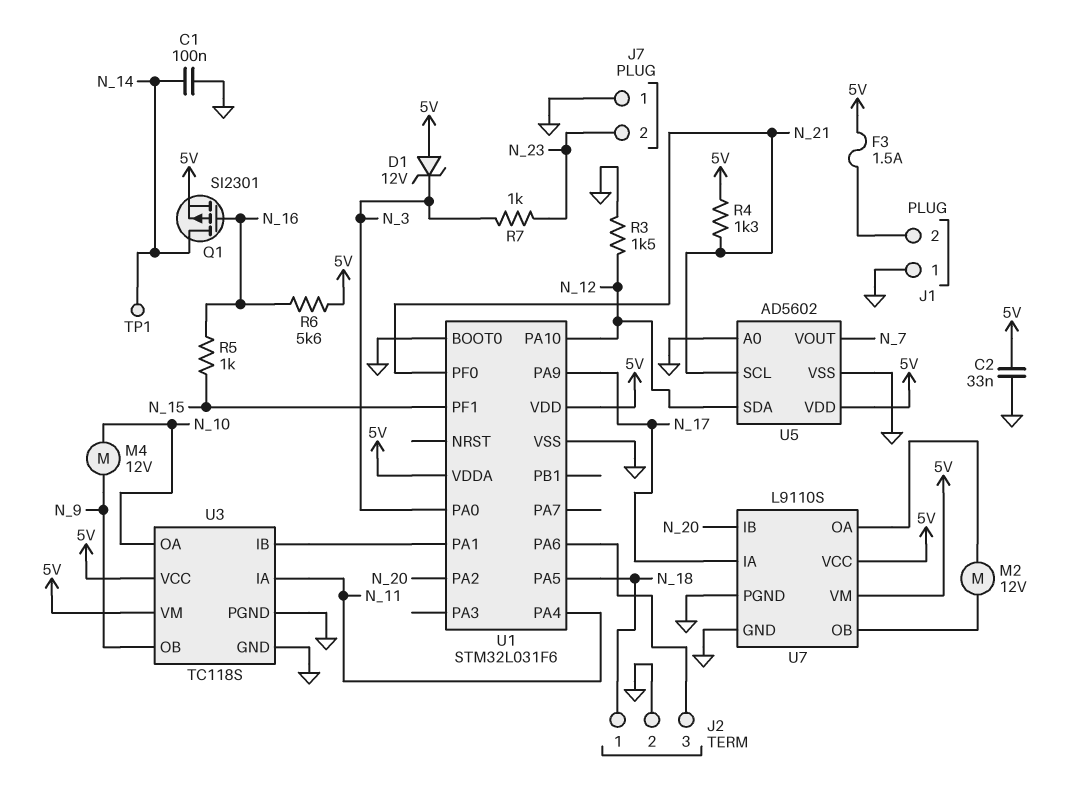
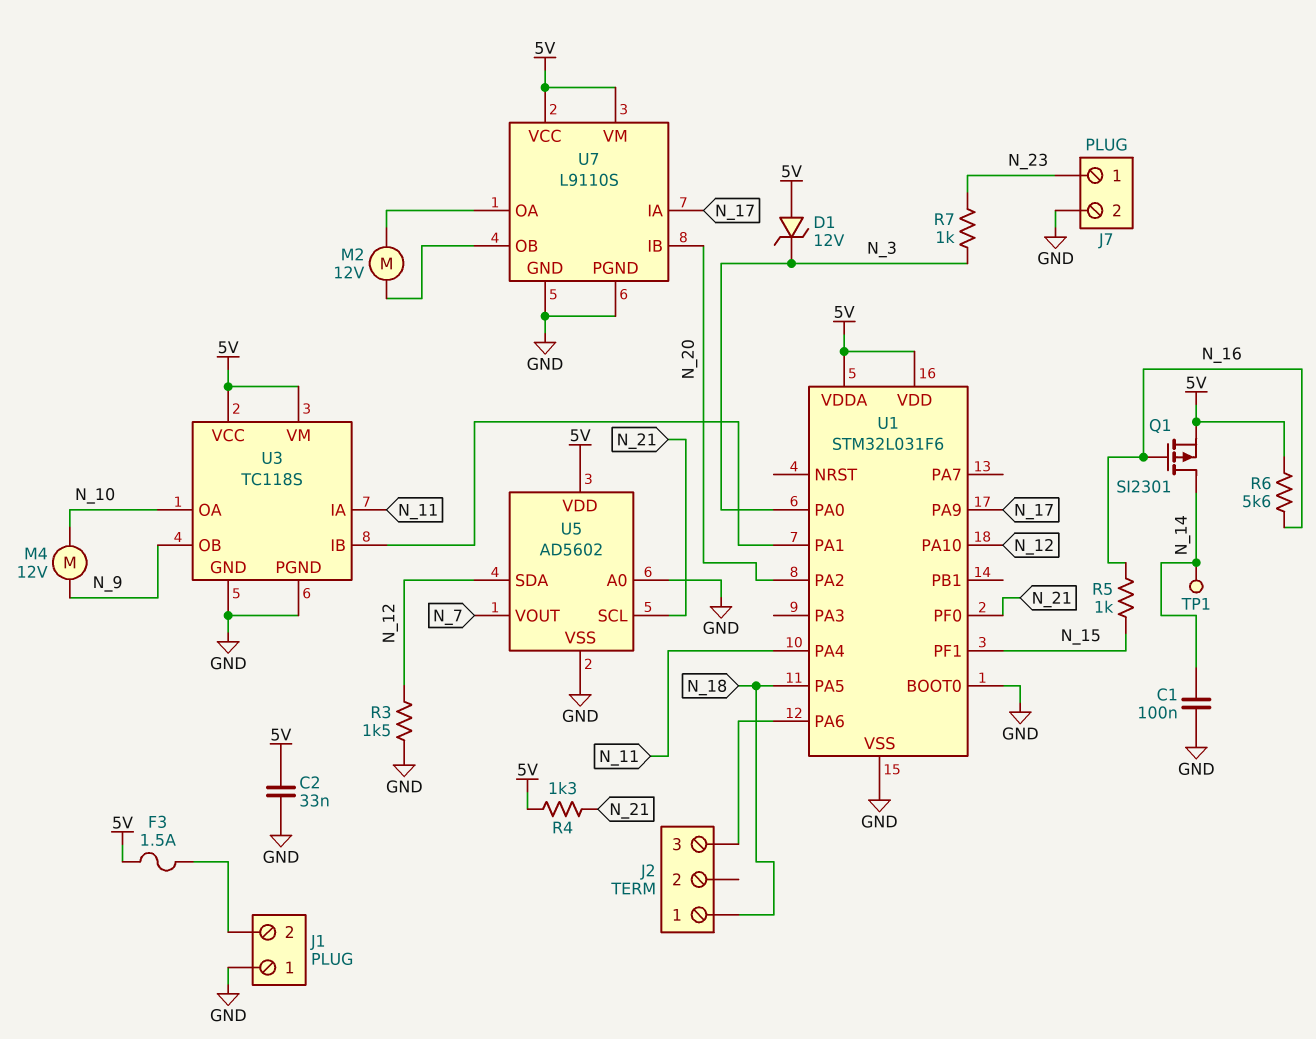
J2 pin 2: GND -> none
J7 pin 1: GND -> N_23
J7 pin 2: N_23 -> GND

